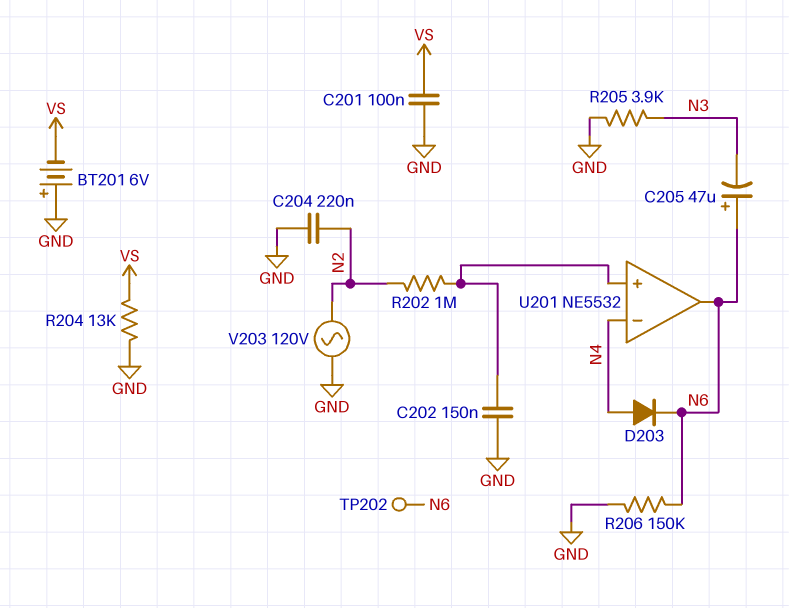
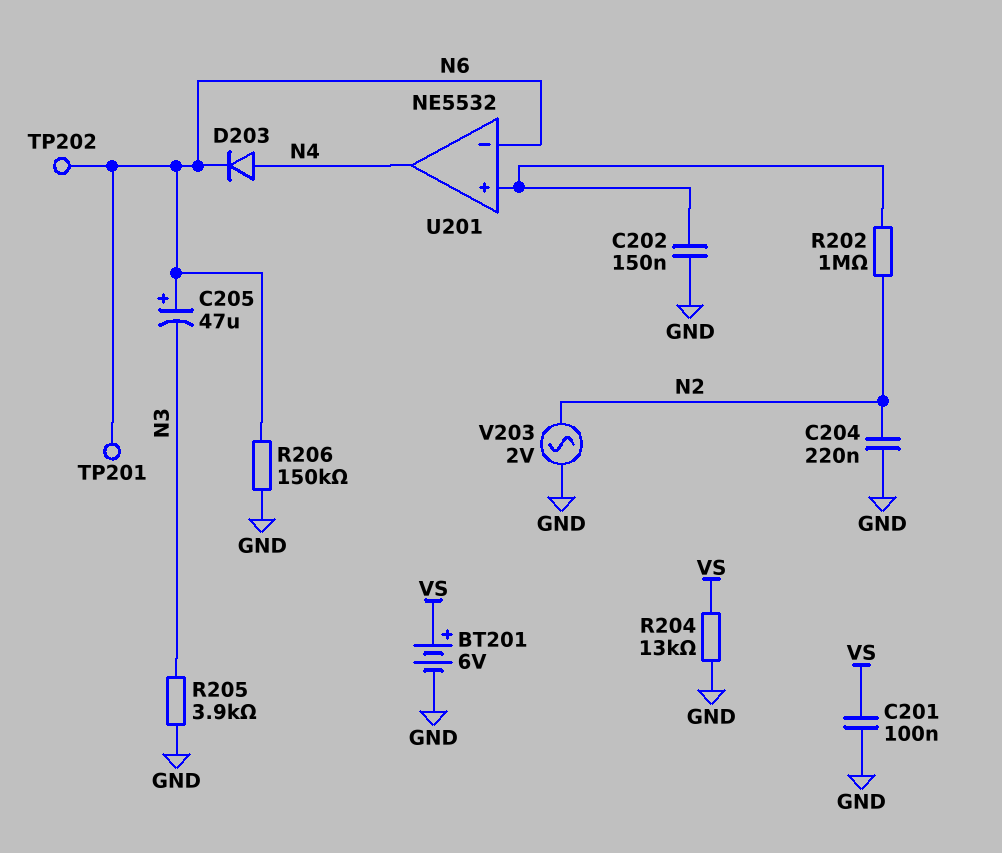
BT201: 6V (plus GND, minus VS) -> 6V (plus VS, minus GND)
TP201: none -> test point (N6)
U201 pin in-: N4 -> N6
U201 pin out: N6 -> N4
V203: AC 120V (GND, N2) -> AC 2V (GND, N2)

